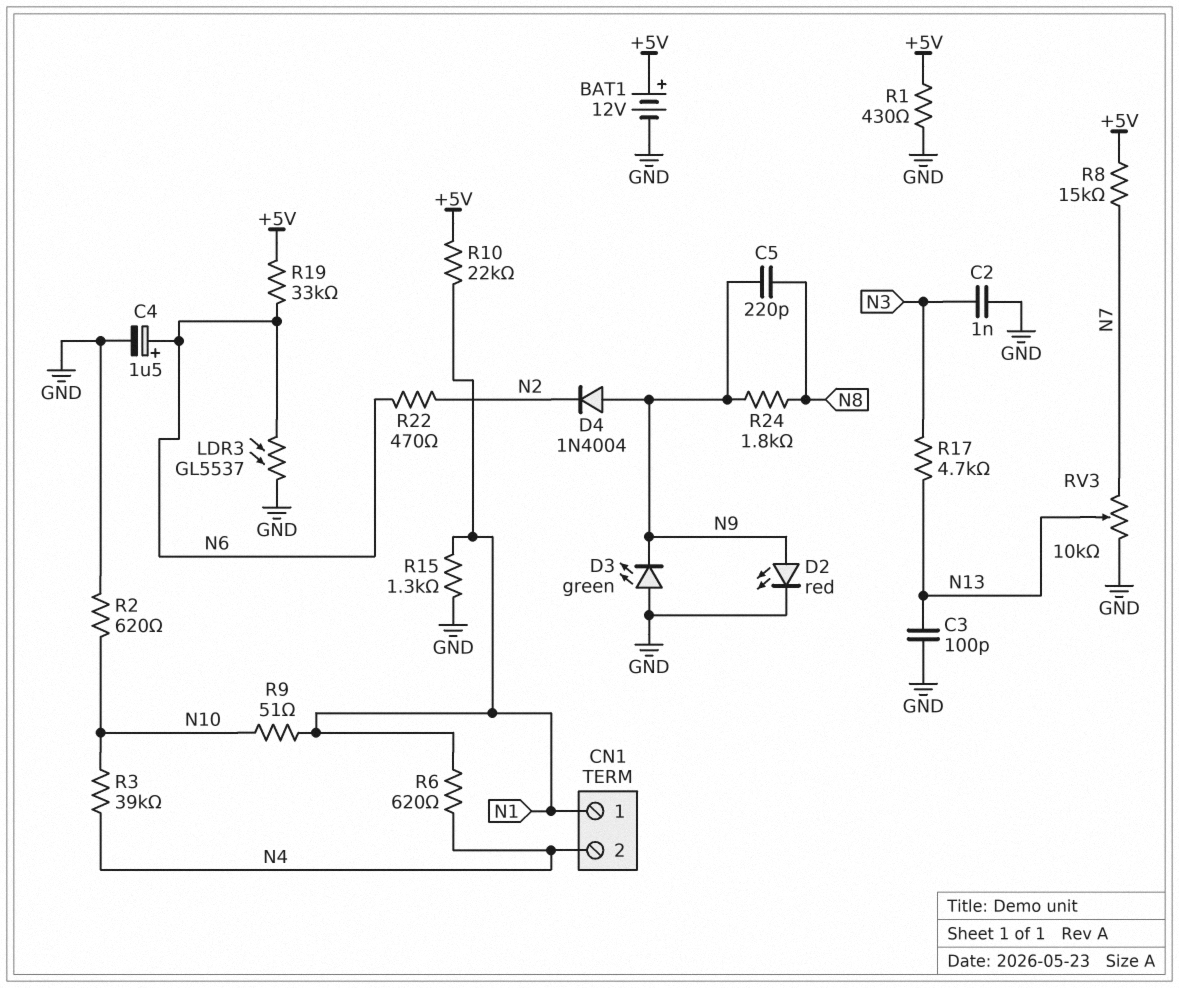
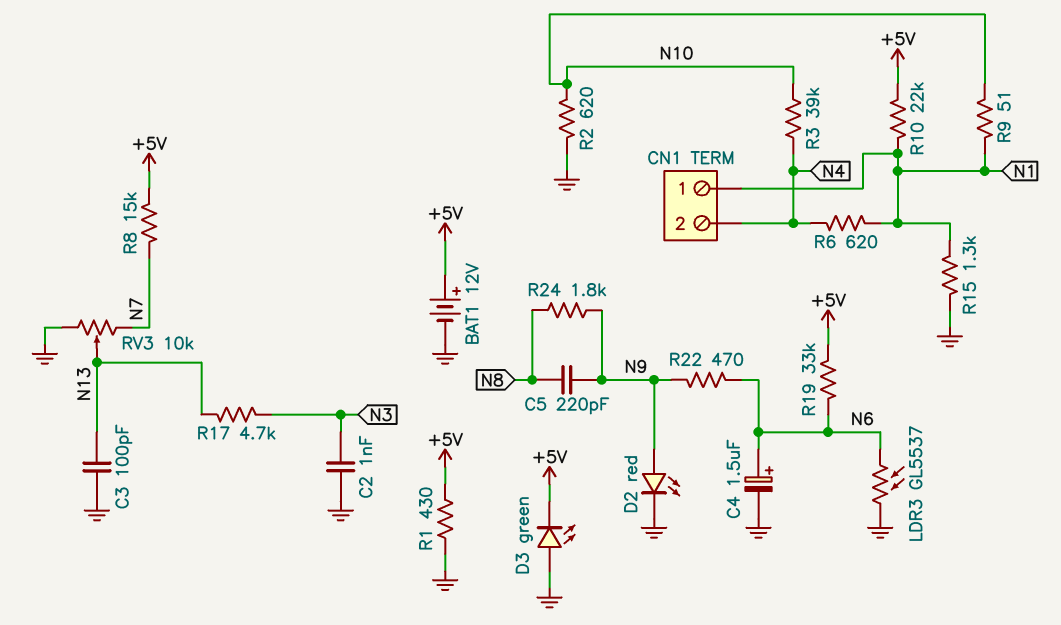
D3: LED green (A GND, K N9) -> LED green (A GND, K +5V)
D4: diode 1N4004 (A N9, K N2) -> none
R22: 470 (N2, N6) -> 470 (N6, N9)

